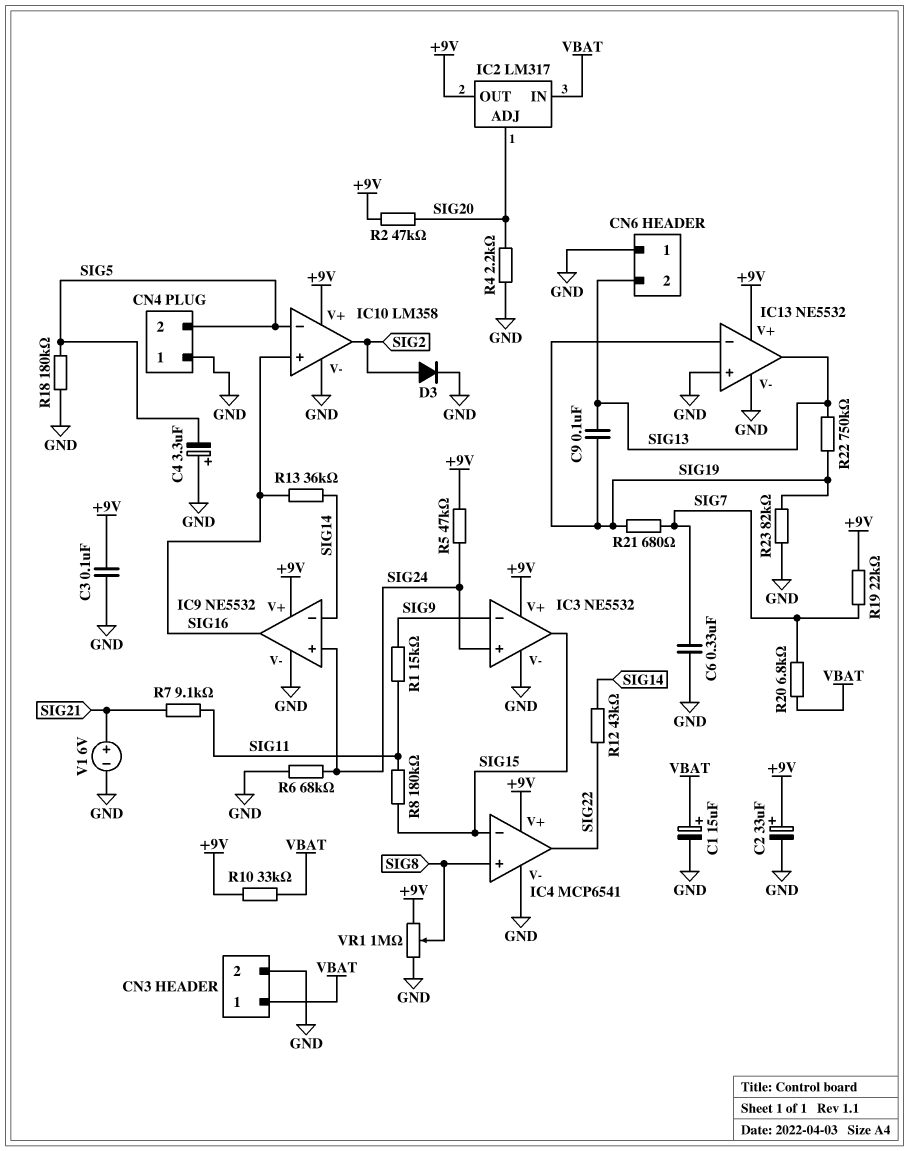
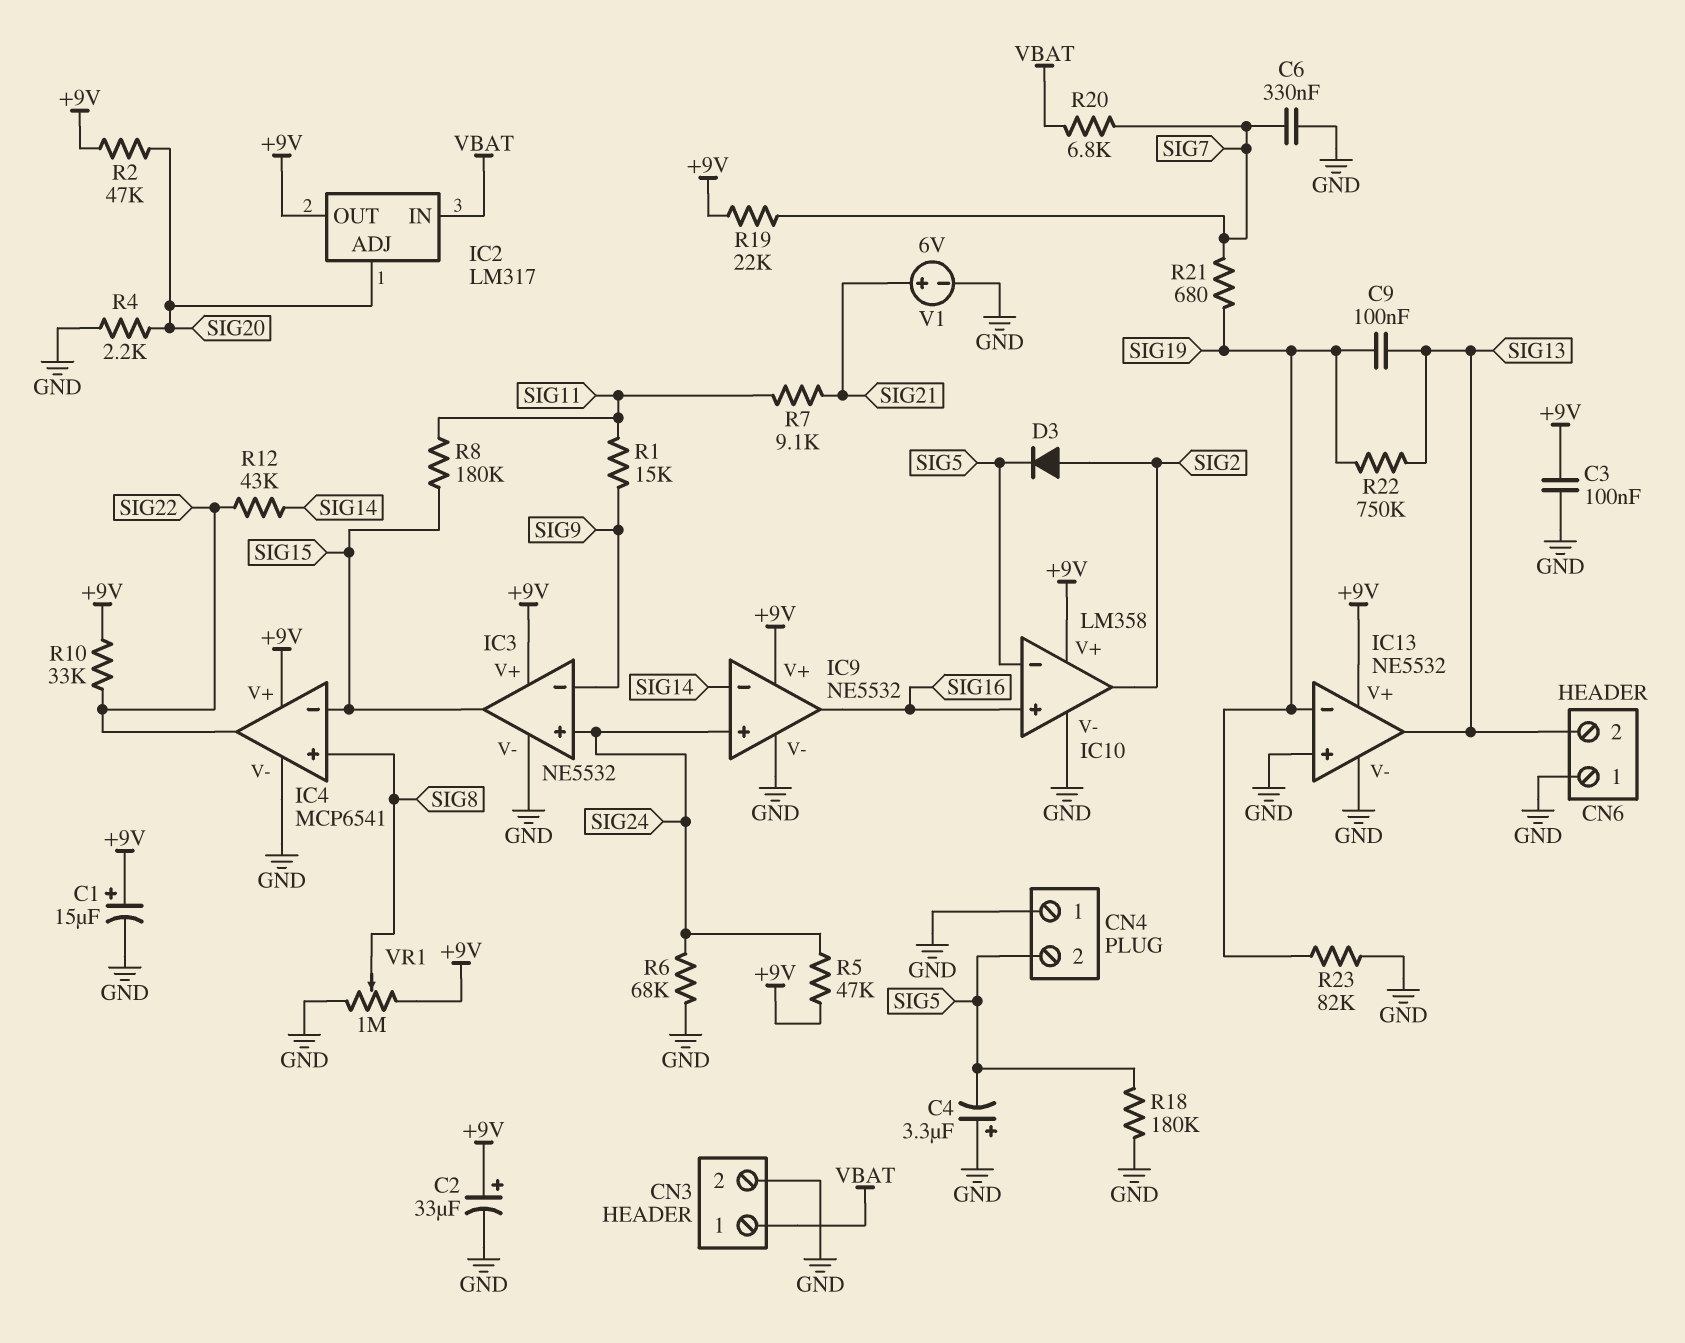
C1: 15uF (plus VBAT, minus GND) -> 15uF (plus +9V, minus GND)
D3: diode (A SIG2, K GND) -> diode (A SIG2, K SIG5)
R10: 33k (+9V, VBAT) -> 33k (+9V, SIG22)
R13: 36k (SIG14, SIG16) -> none

